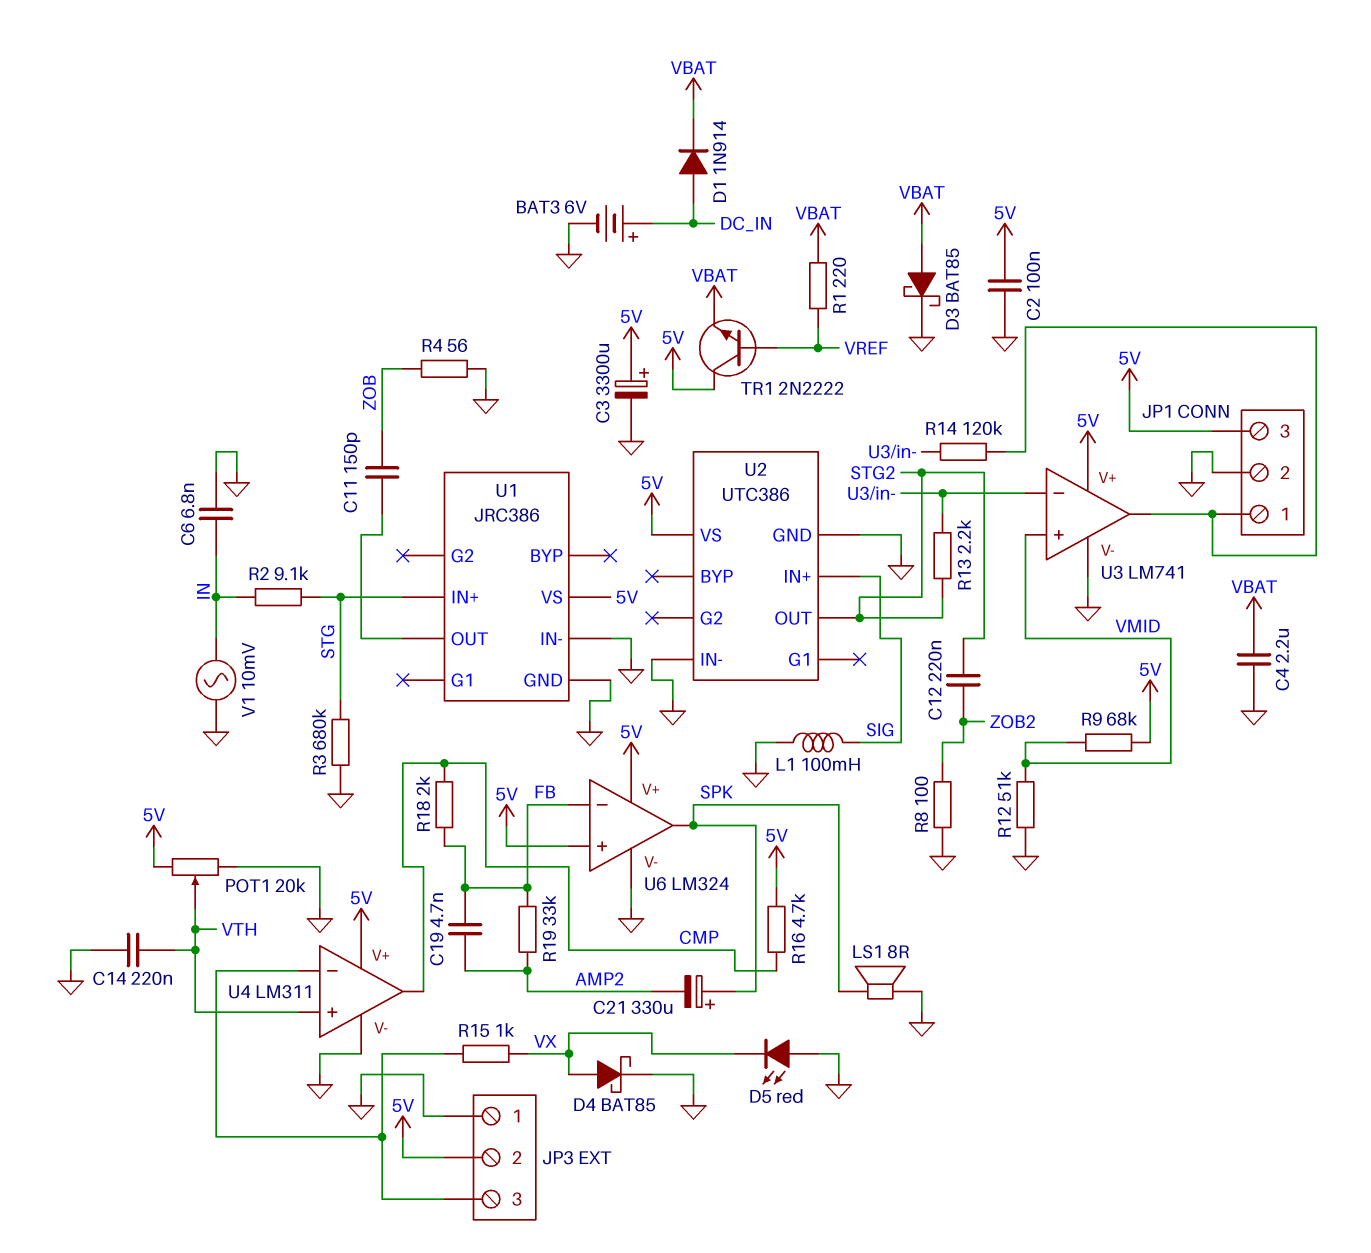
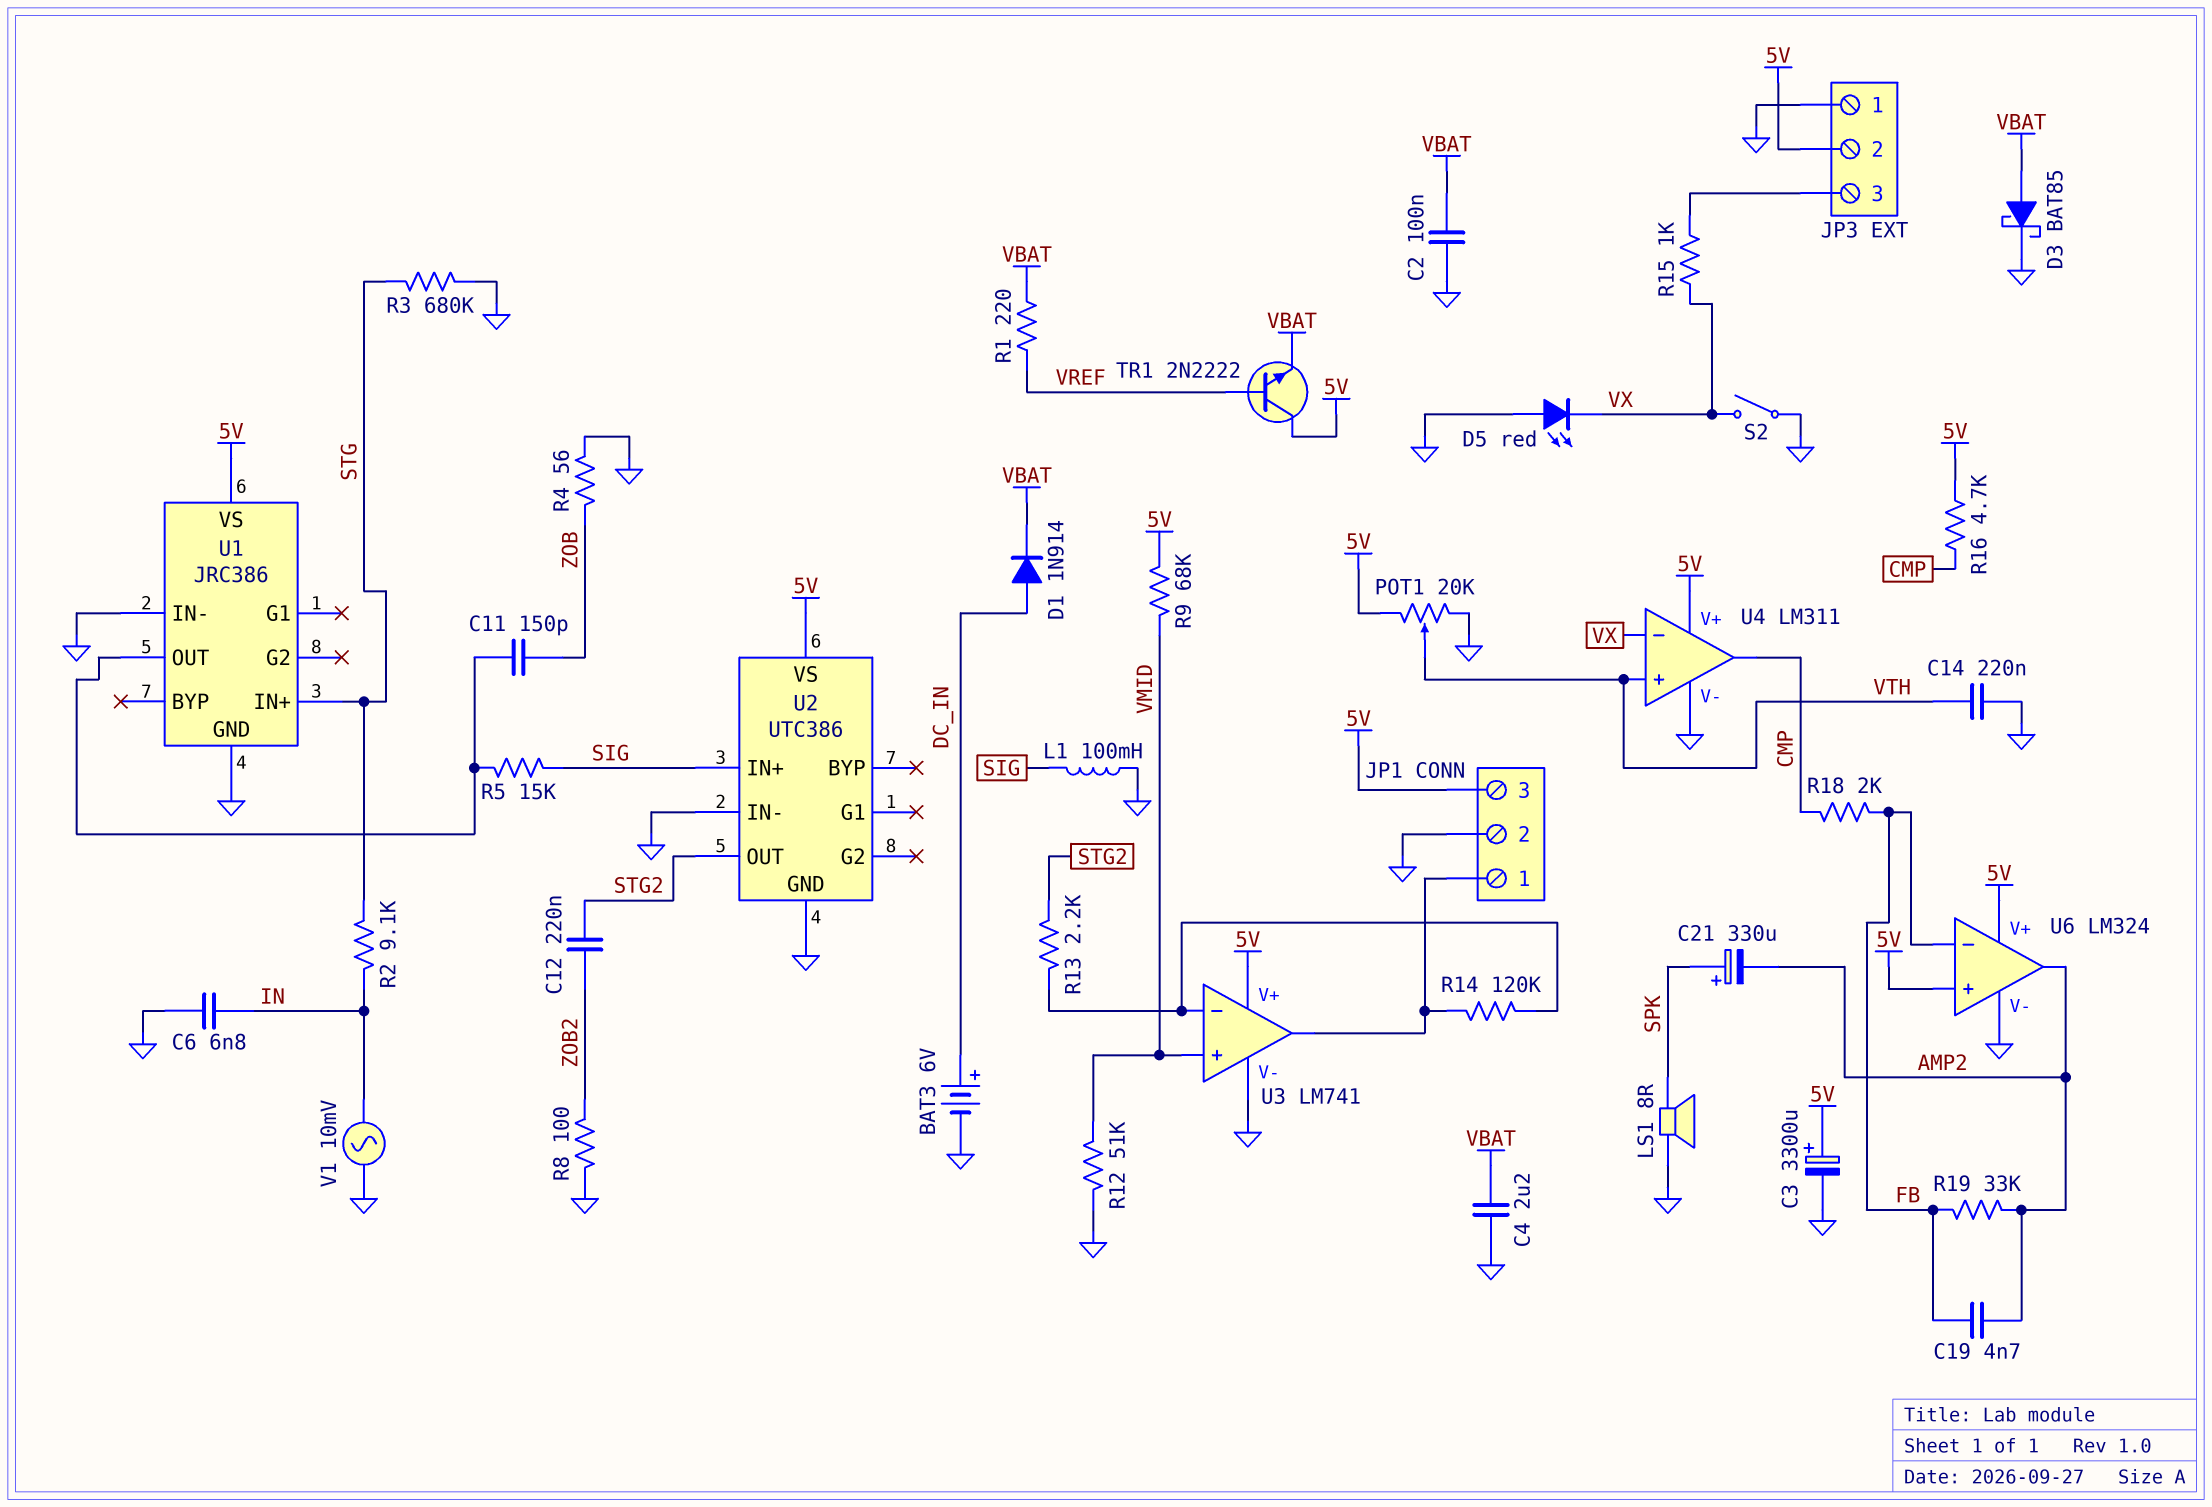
C2: 100nF (5V, GND) -> 100nF (GND, VBAT)
D4: schottky BAT85 (A VX, K GND) -> none
R5: none -> 15k (SIG, U1/OUT)
S2: none -> switch (GND, VX)
U4 pin in-: JP3/3 -> VX
U6 pin out: SPK -> AMP2

